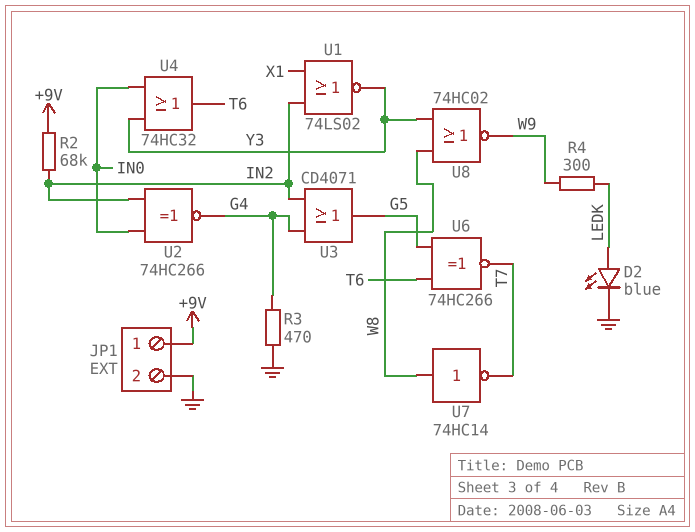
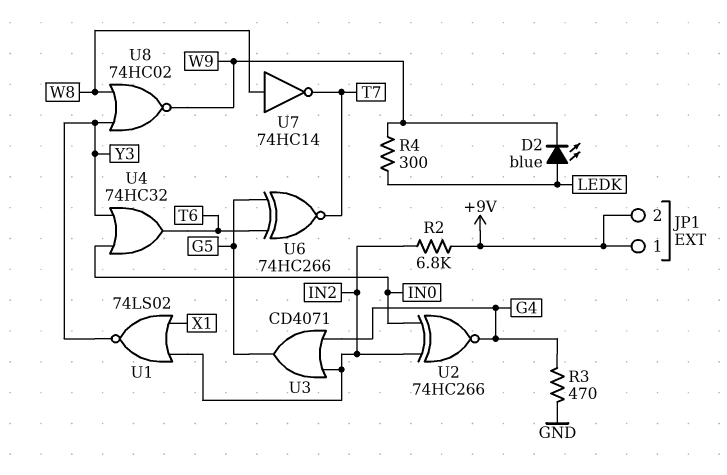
D2: LED blue (A LEDK, K GND) -> LED blue (A LEDK, K W9)
JP1 pin 2: GND -> +9V
R2: 68k (+9V, IN2) -> 6.8k (+9V, IN2)

